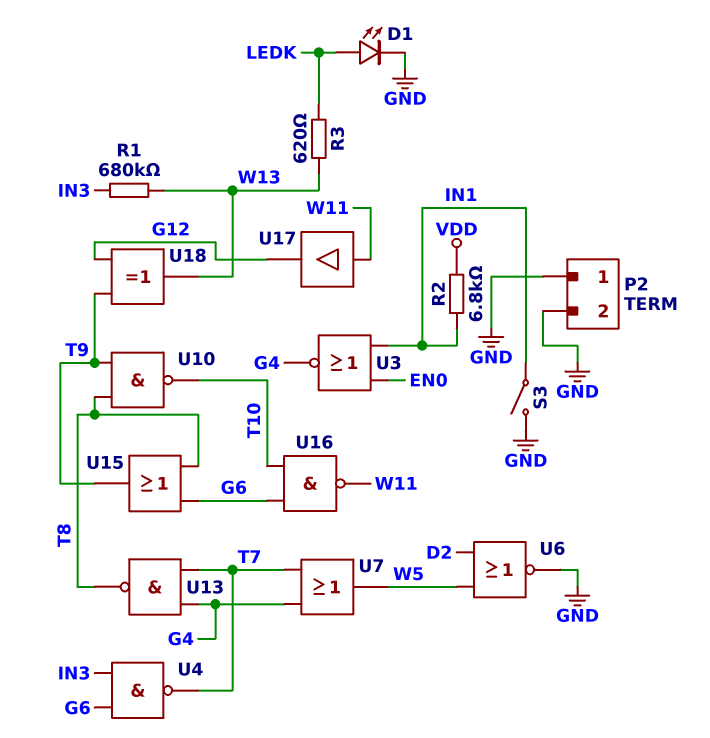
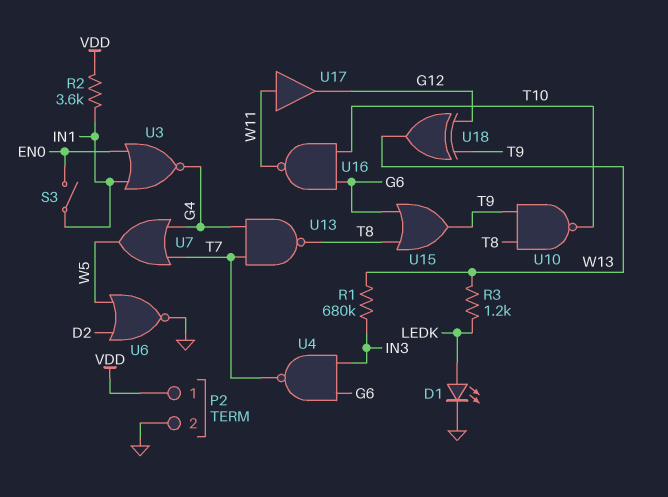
P2 pin 1: GND -> VDD
R2: 6.8k (IN1, VDD) -> 3.6k (IN1, VDD)
R3: 620 (LEDK, W13) -> 1.2k (LEDK, W13)
S3: switch (GND, IN1) -> switch (EN0, IN1)

